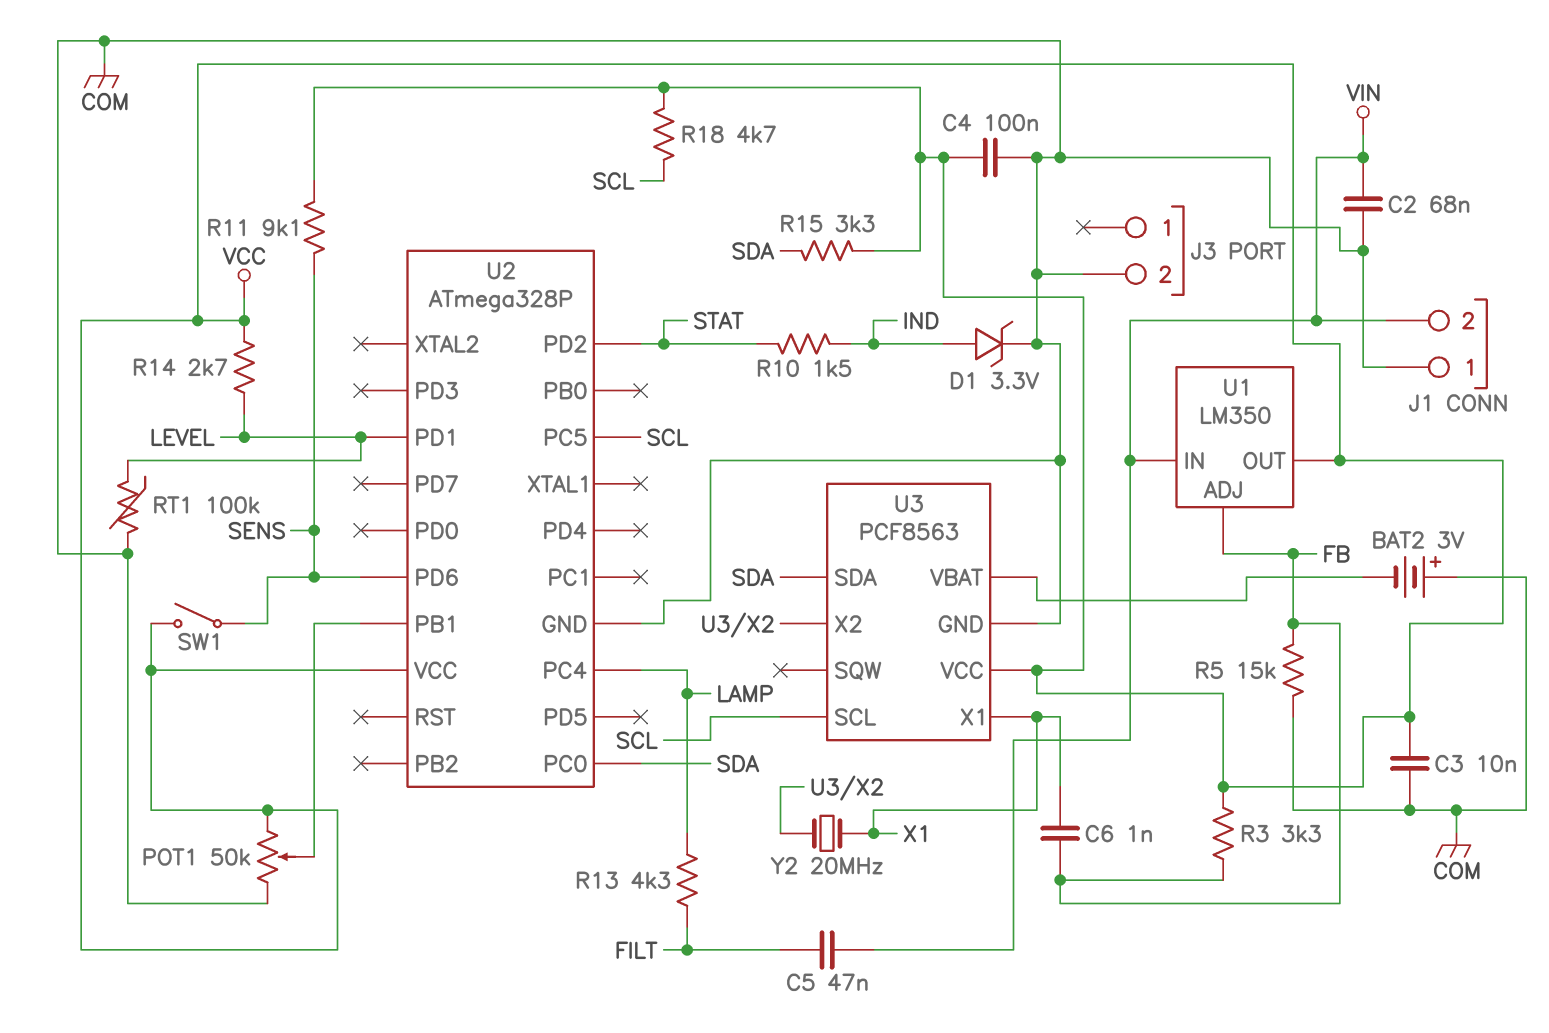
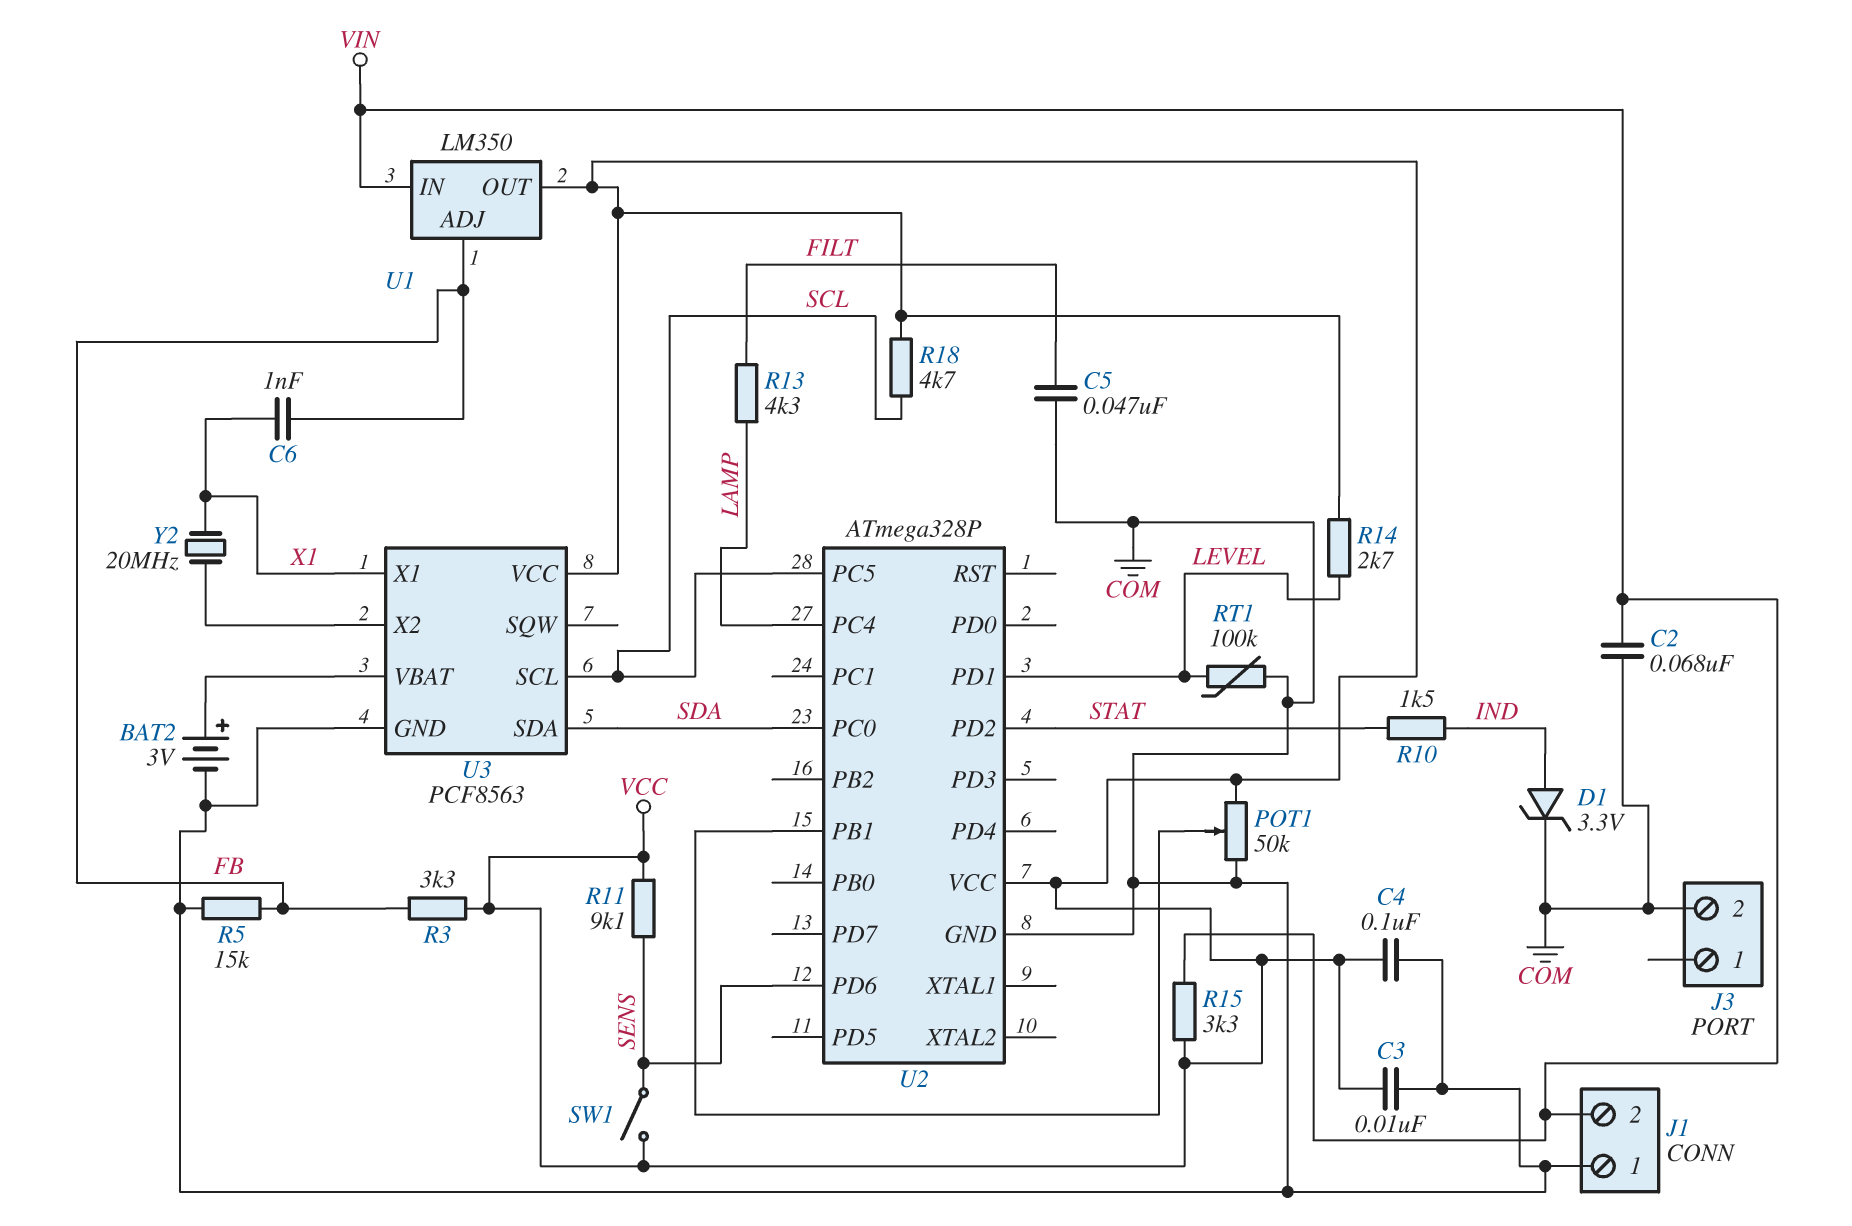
BAT2: 3V (plus COM, minus U3/VBAT) -> 3V (plus U3/VBAT, minus COM)
C5: 47nF (FILT, VIN) -> 47nF (COM, FILT)
R15: 3.3k (SDA, VCC) -> 3.3k (VCC, VIN)

